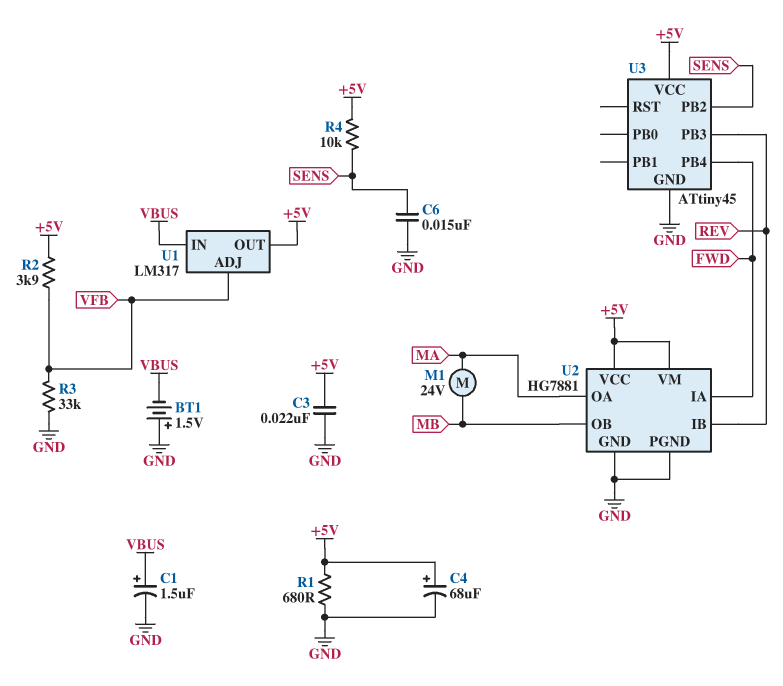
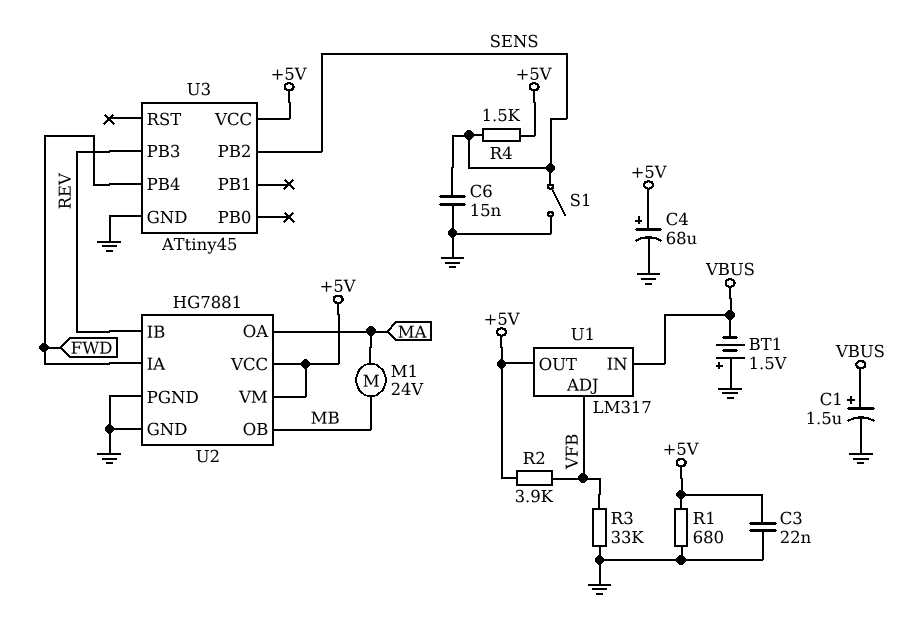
R4: 10k (+5V, SENS) -> 1.5k (+5V, SENS)
S1: none -> switch (GND, SENS)

